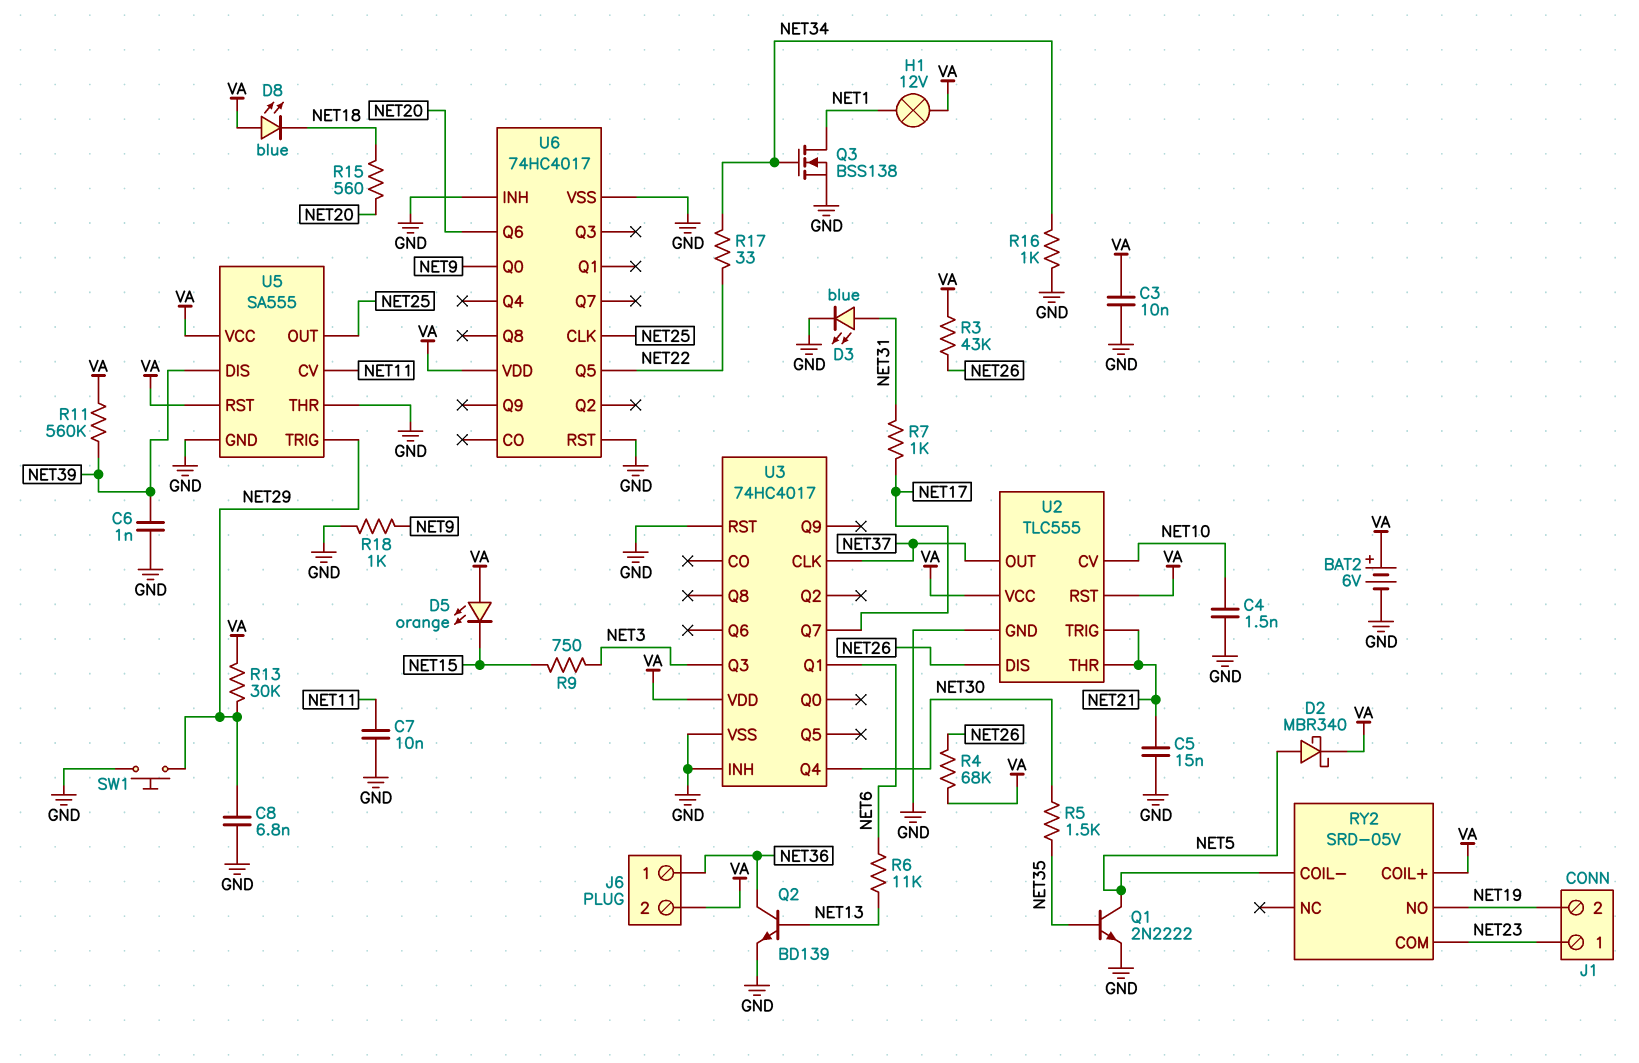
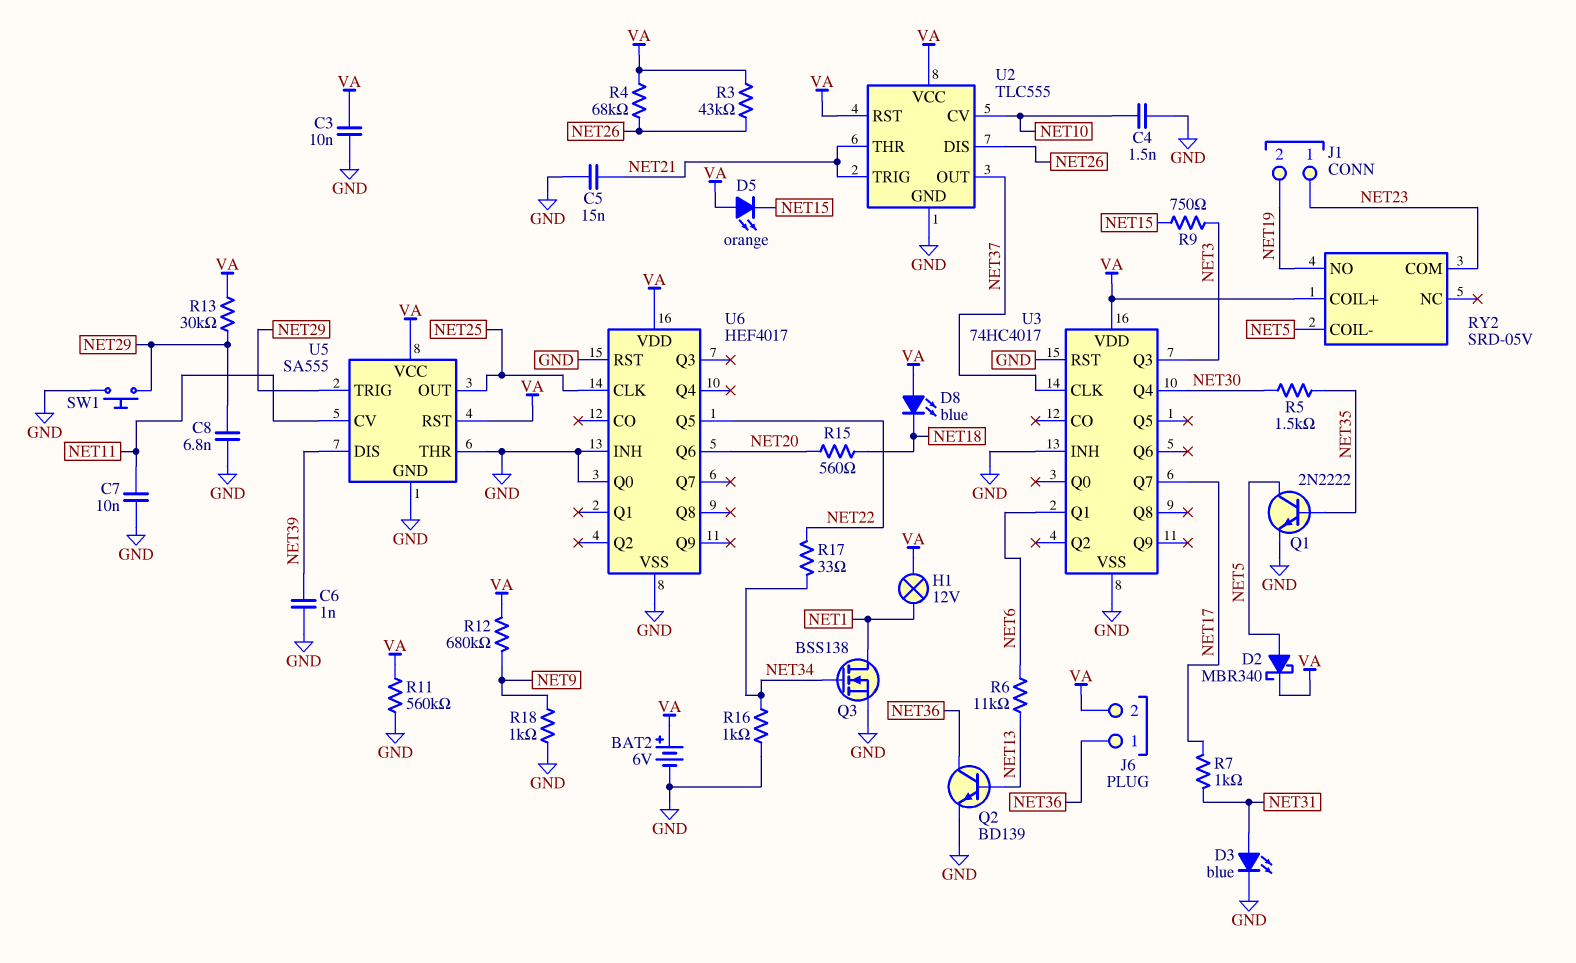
R11: 560k (NET39, VA) -> 560k (GND, VA)
R12: none -> 680k (NET9, VA)
U6: 74HC4017 -> HEF4017
U6 pin Q0: NET9 -> GND

